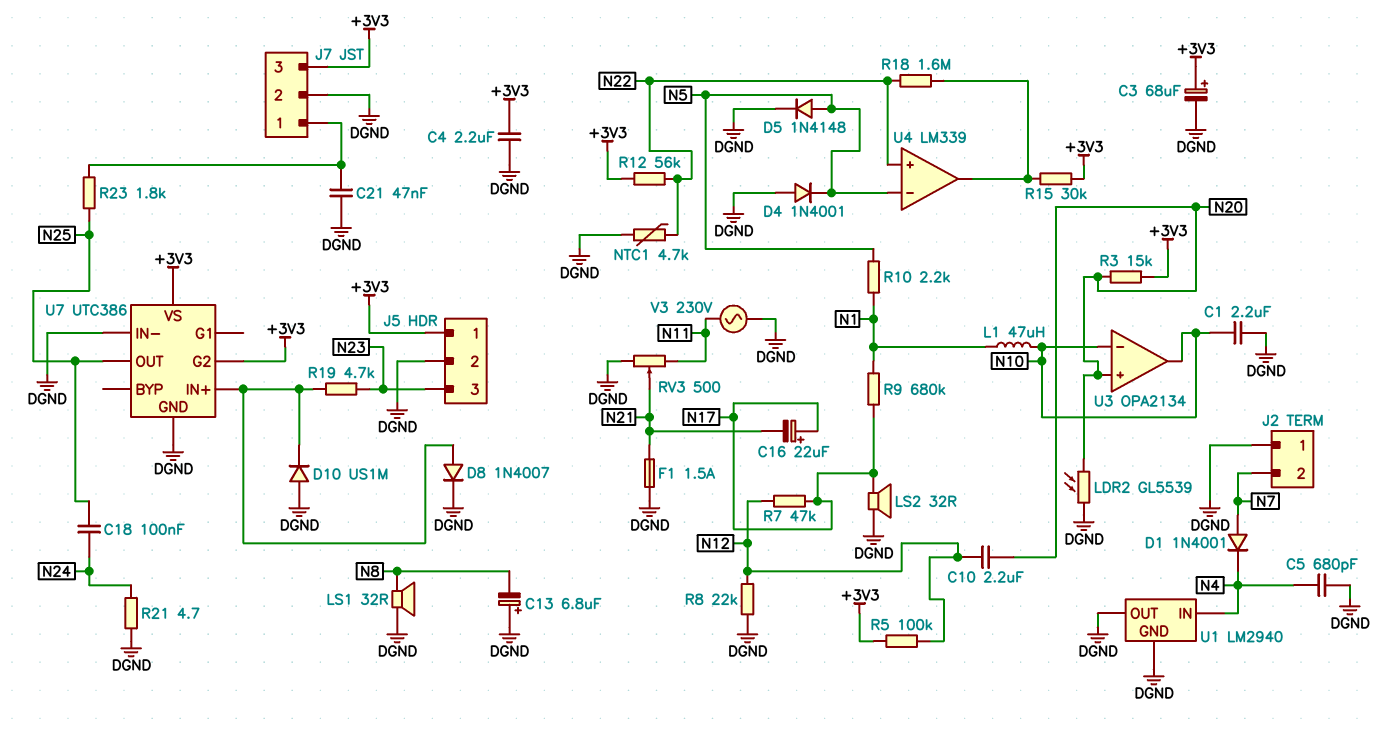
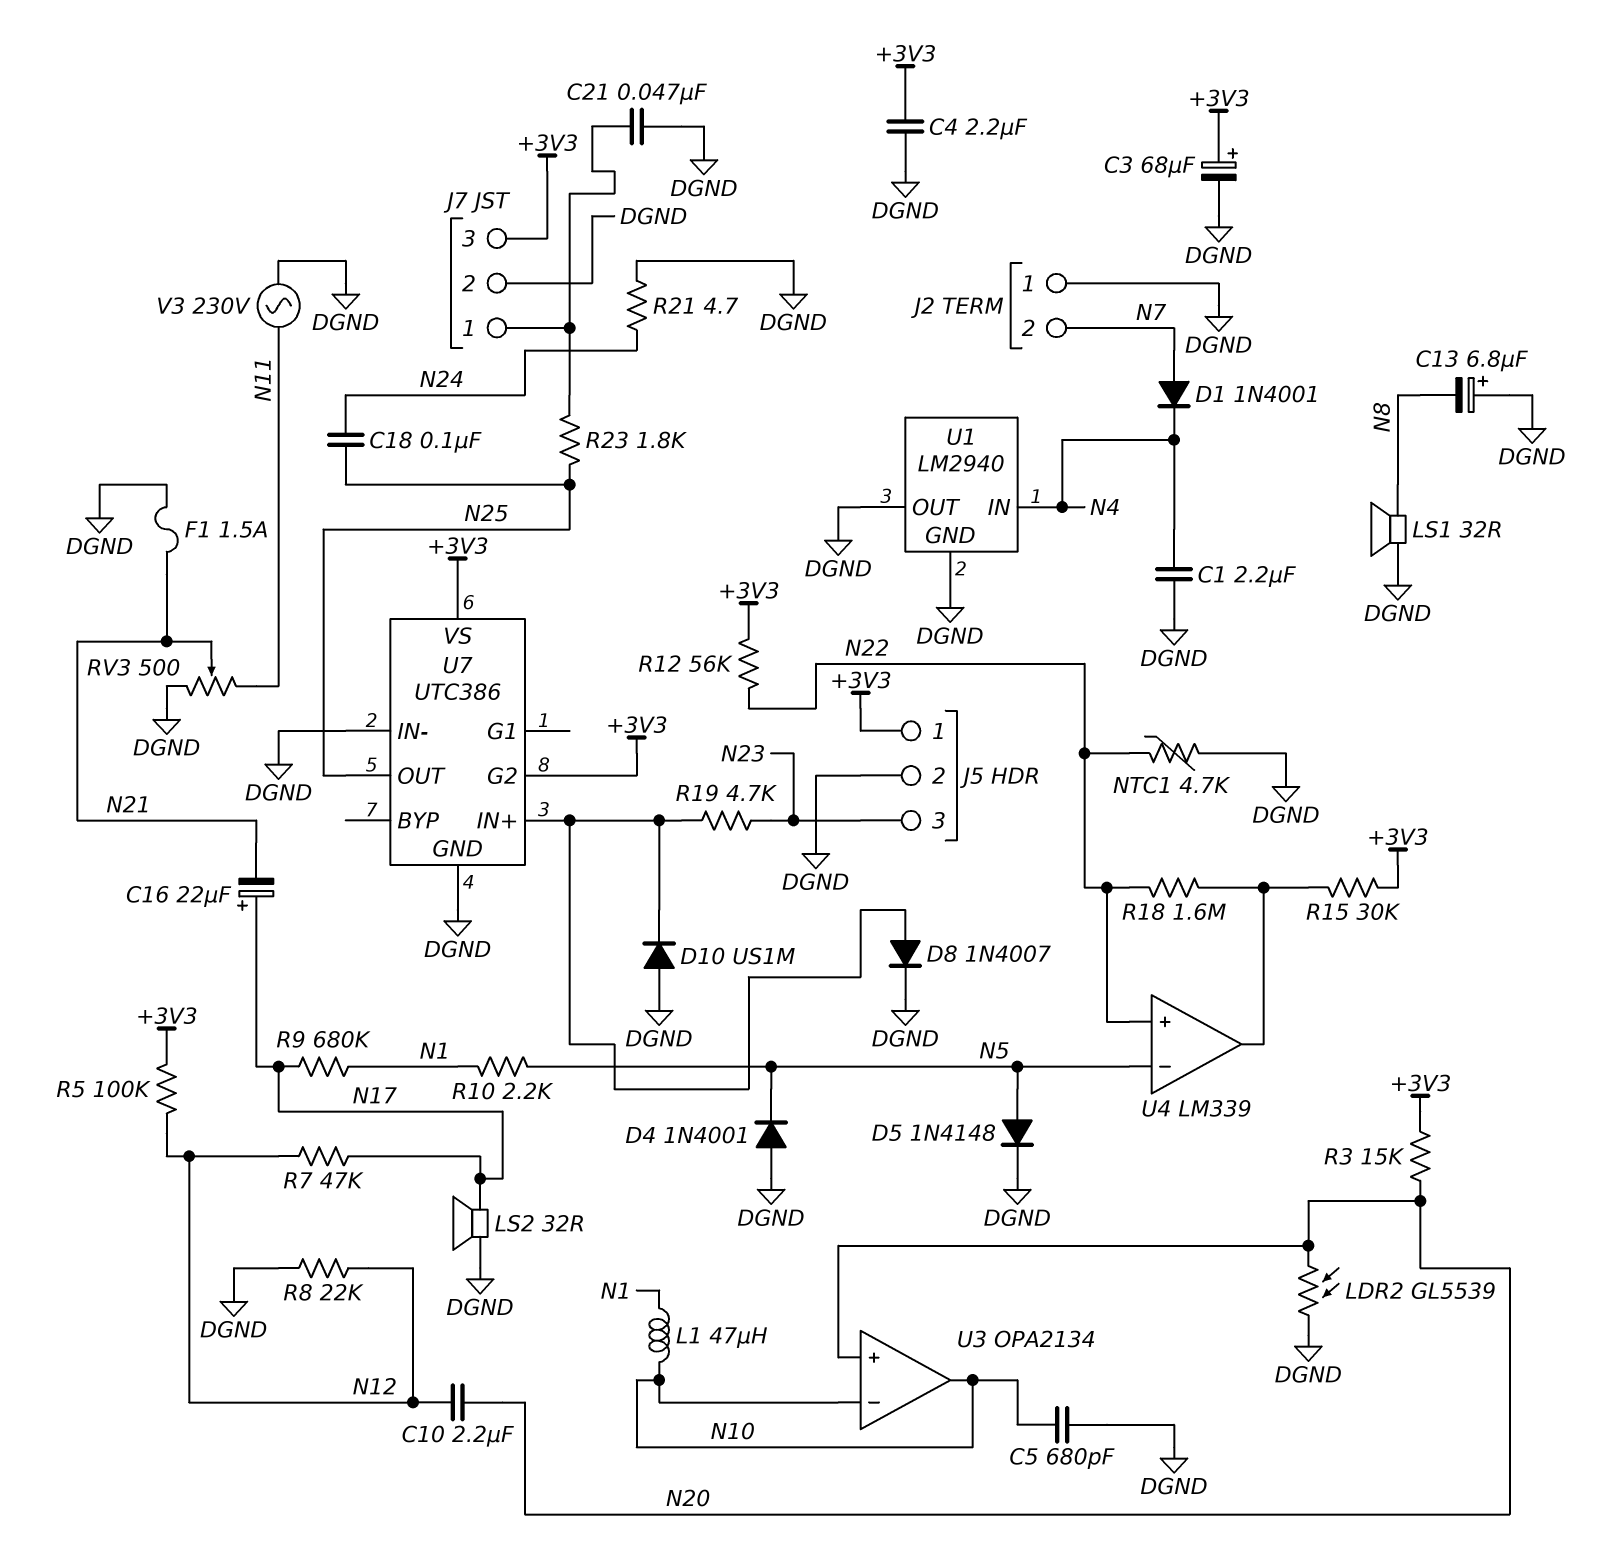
C1: 2.2uF (DGND, N10) -> 2.2uF (DGND, N4)
C5: 680pF (DGND, N4) -> 680pF (DGND, N10)

